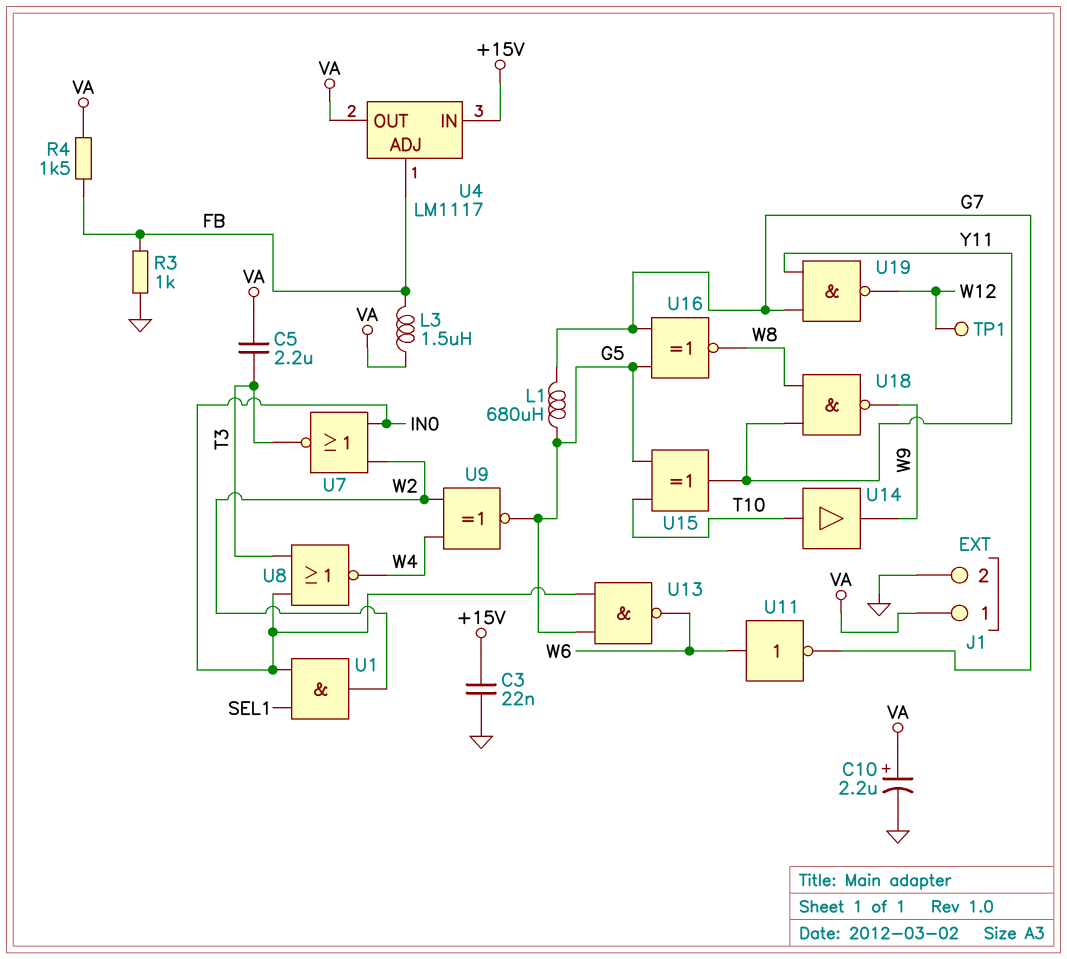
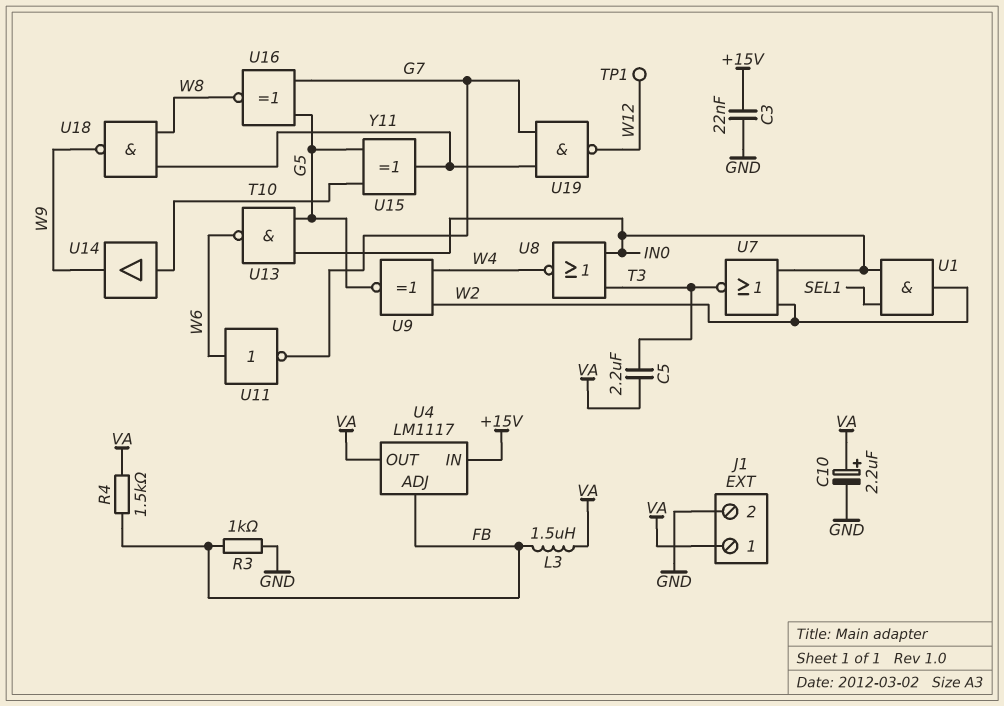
L1: 680uH (G5, G7) -> none

